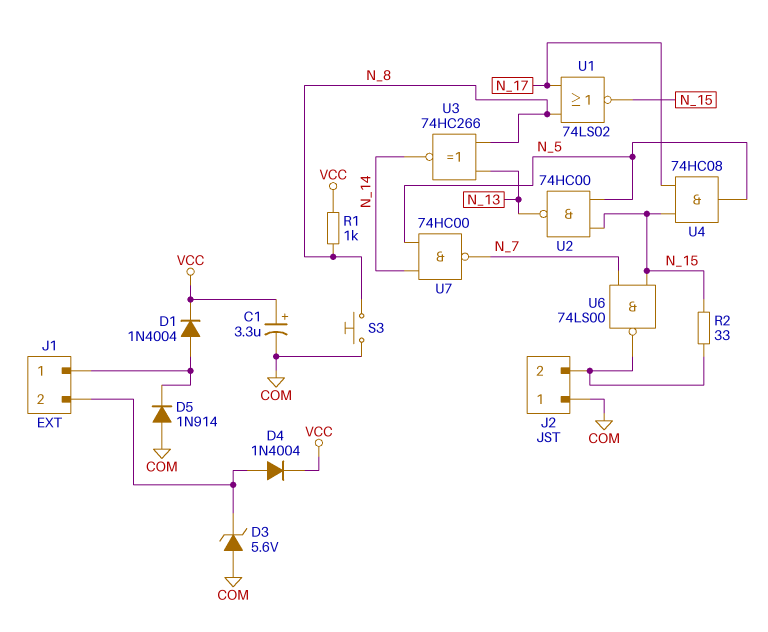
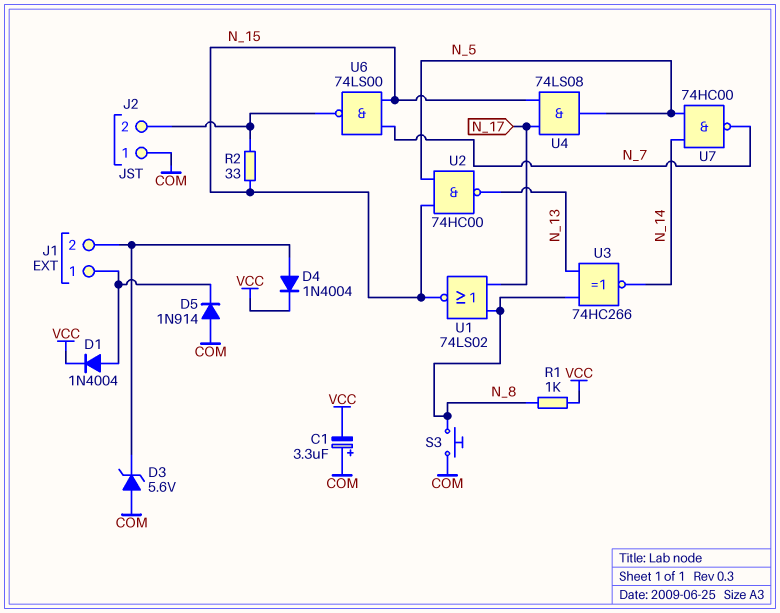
C1: 3.3uF (plus VCC, minus COM) -> 3.3uF (plus COM, minus VCC)
U4: AND 74HC08 (in N_15, in N_17, out N_5) -> AND 74LS08 (in N_15, in N_17, out N_5)

